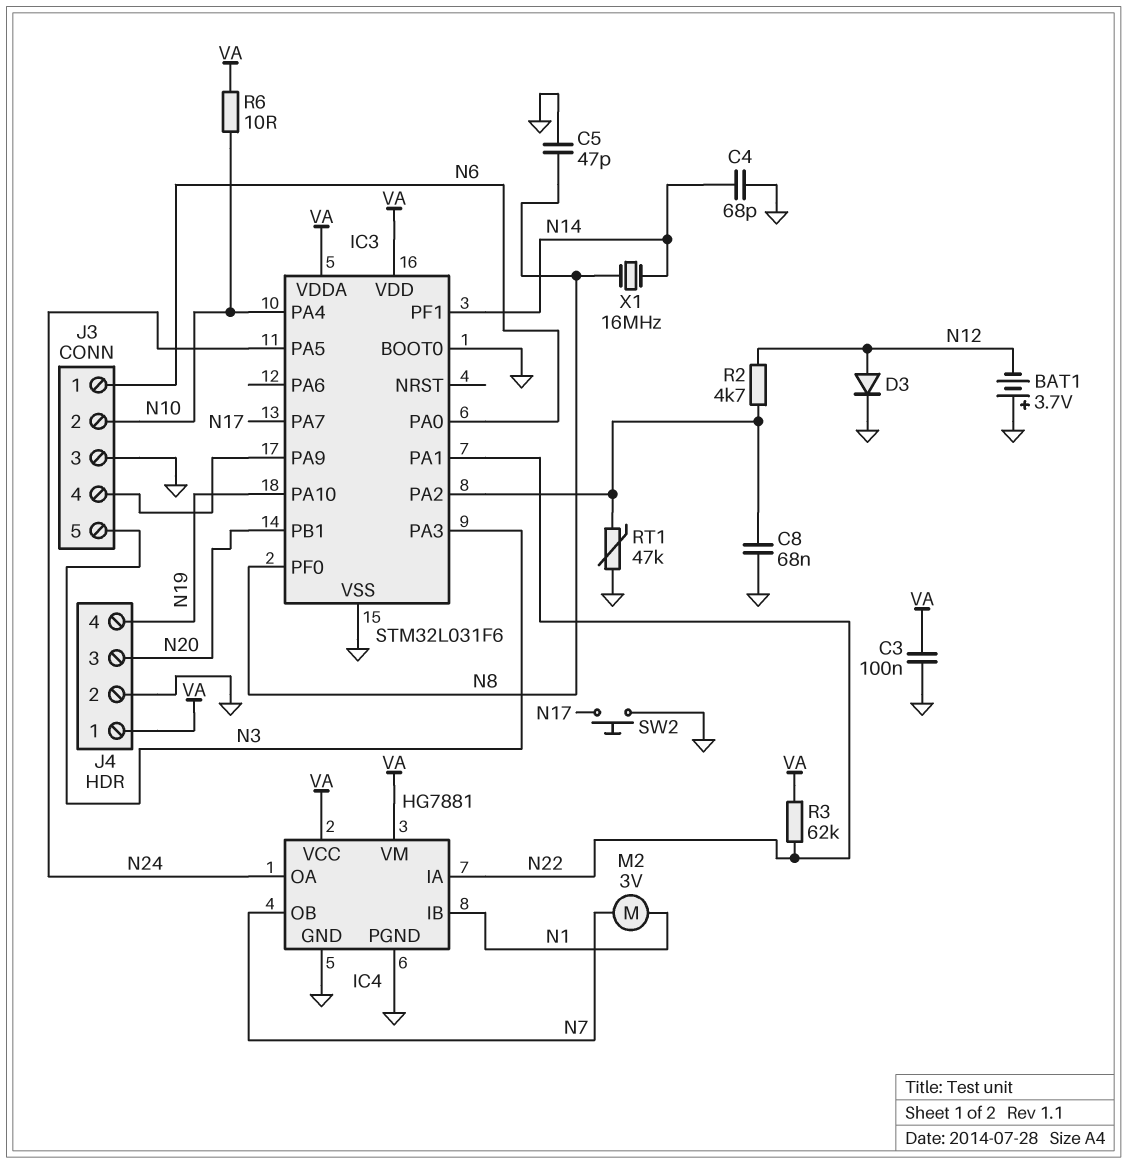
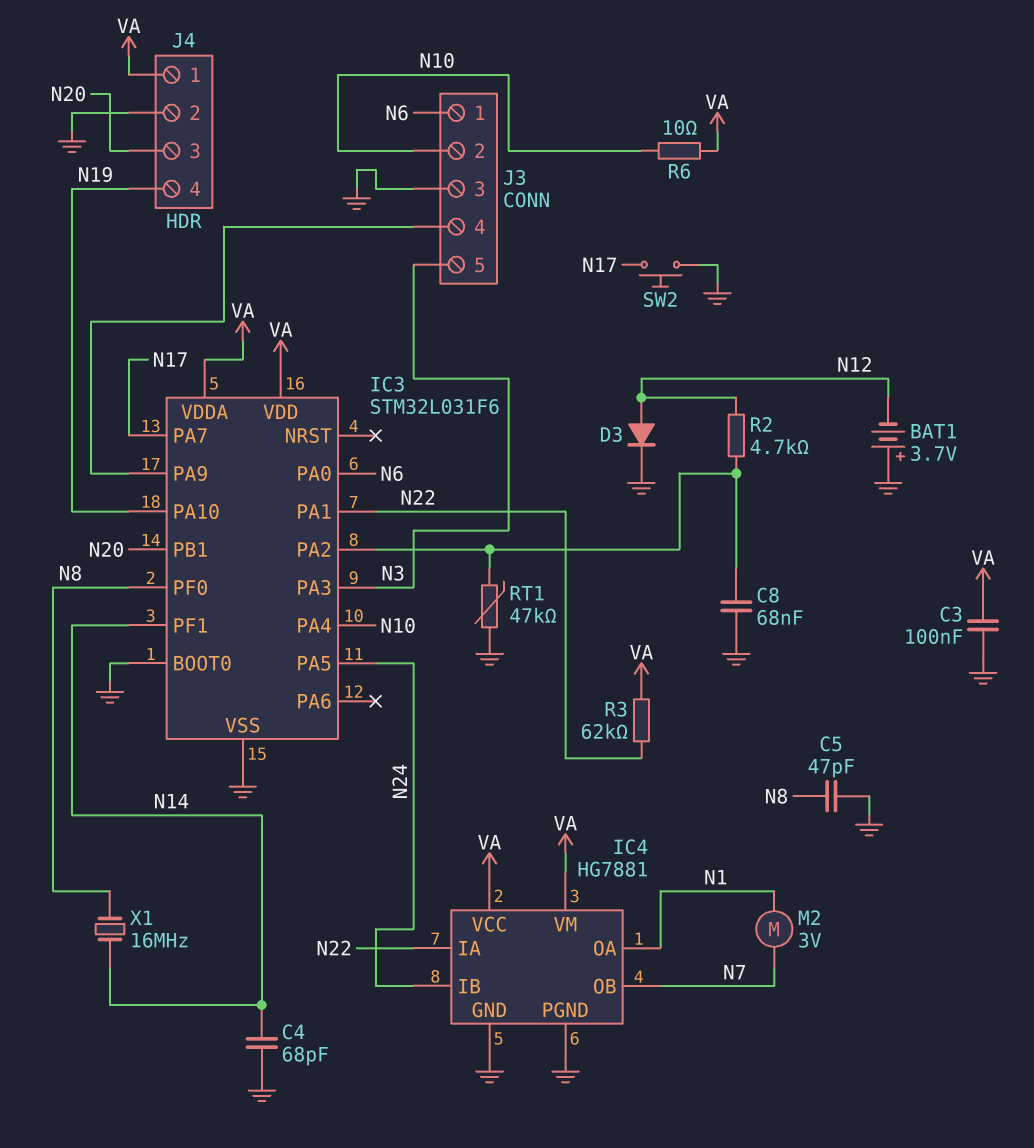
IC4 pin IB: N1 -> N24
IC4 pin OA: N24 -> N1

